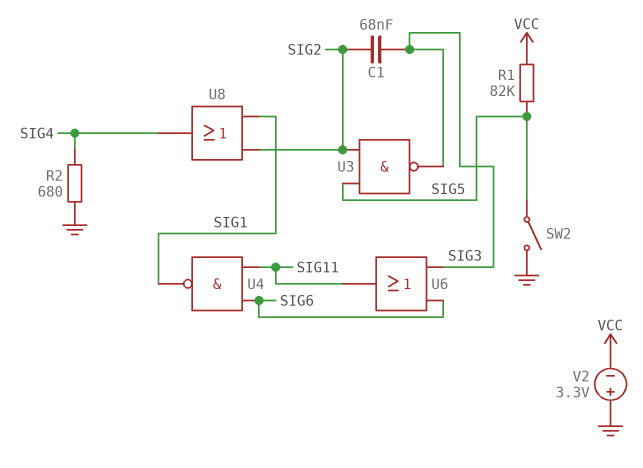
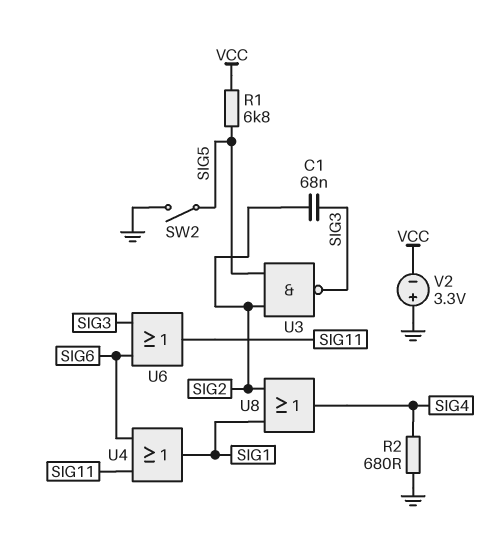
R1: 82k (SIG5, VCC) -> 6.8k (SIG5, VCC)
U4: NAND (in SIG6, in SIG11, out SIG1) -> OR (in SIG6, in SIG11, out SIG1)

